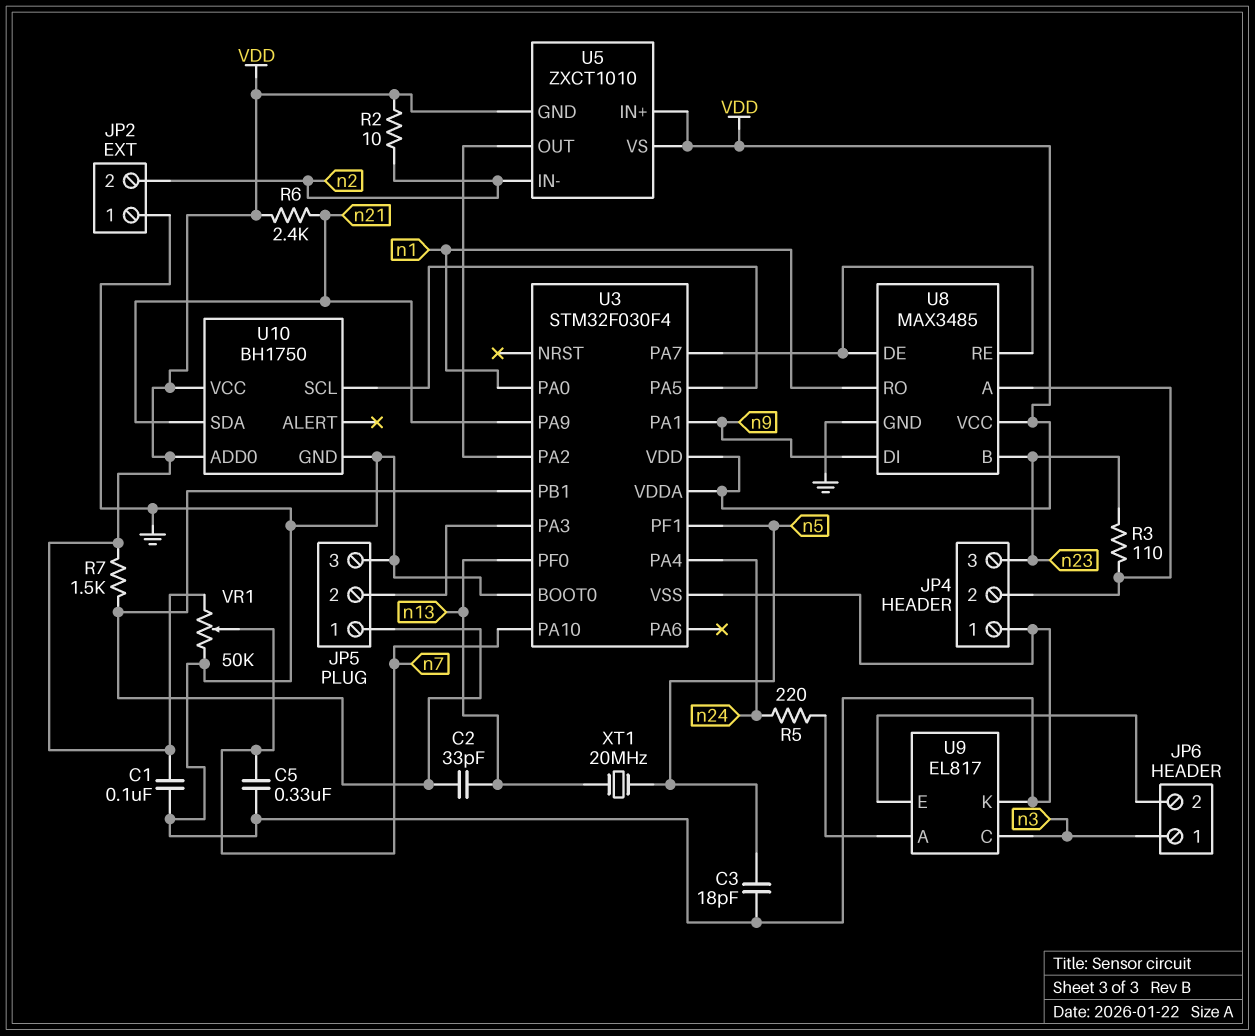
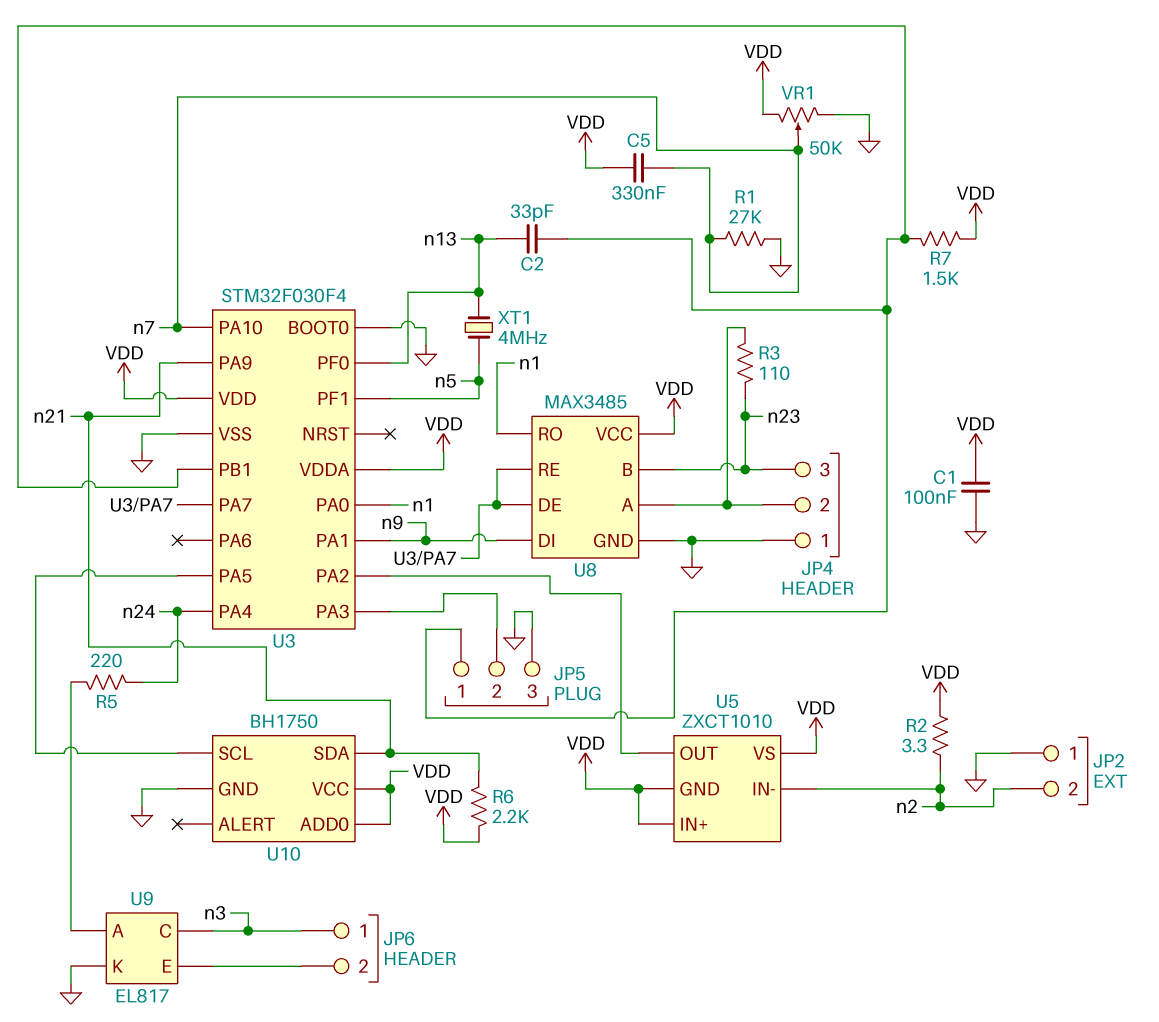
C3: 18pF (GND, n5) -> none
C5: 330nF (GND, n7) -> 330nF (VDD, n7)
R1: none -> 27k (GND, n7)
R2: 10 (VDD, n2) -> 3.3 (VDD, n2)
R6: 2.4k (VDD, n21) -> 2.2k (VDD, n21)
XT1: 20MHz (n5, n13) -> 4MHz (n5, n13)

